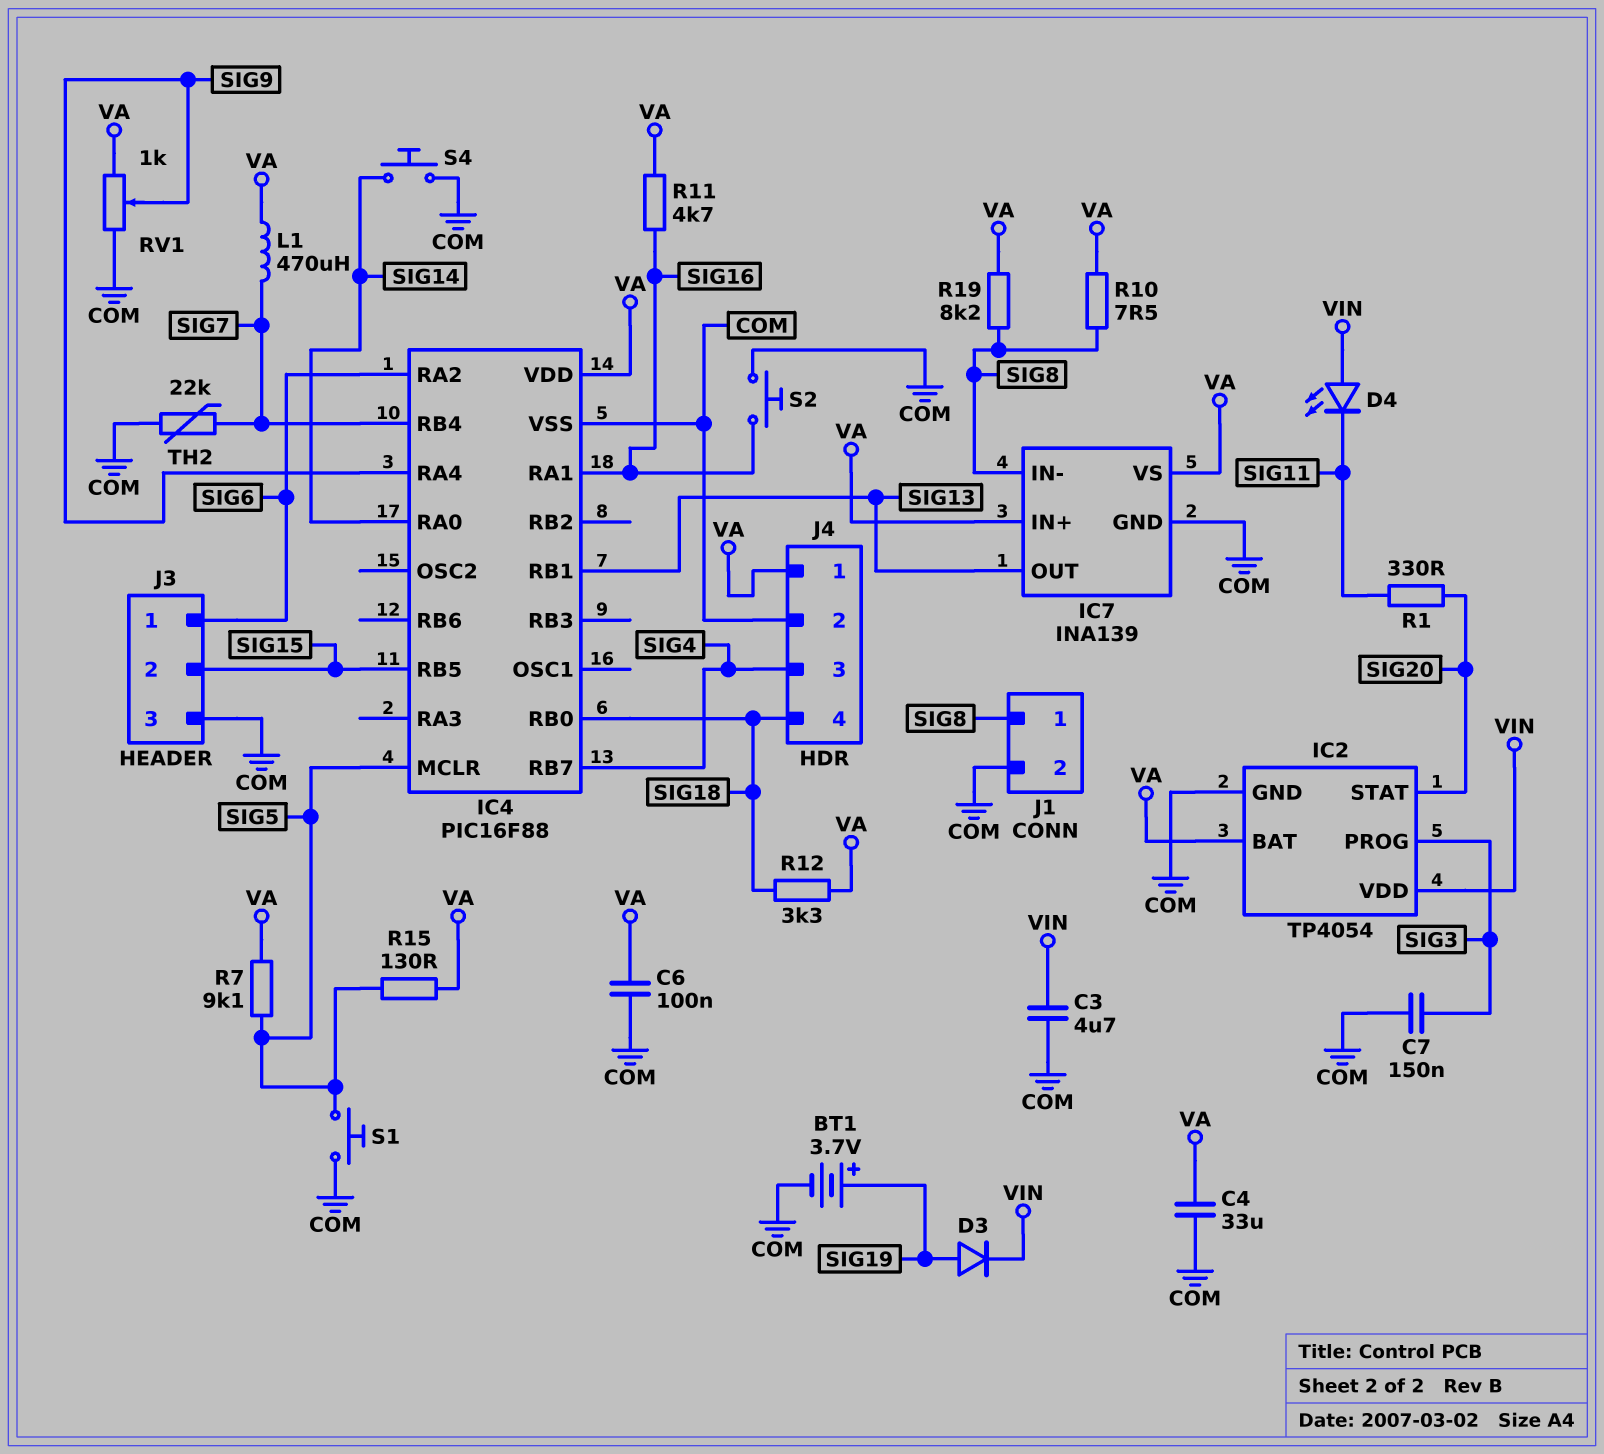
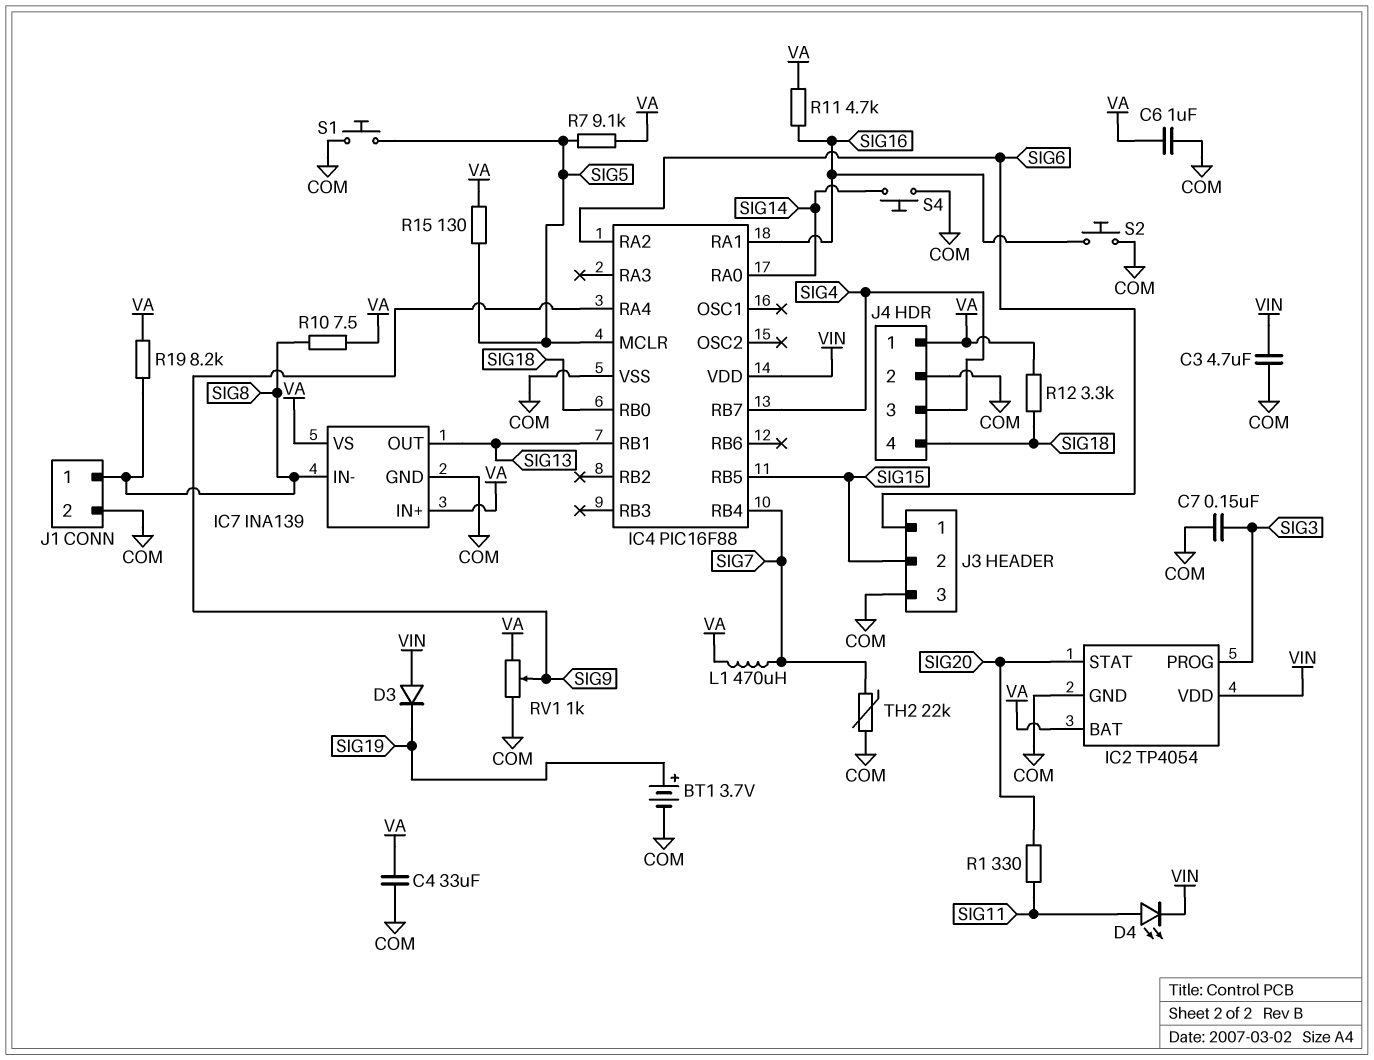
C6: 100nF (COM, VA) -> 1uF (COM, VA)
D3: diode (A SIG19, K VIN) -> diode (A VIN, K SIG19)
D4: LED (A VIN, K SIG11) -> LED (A SIG11, K VIN)
IC4 pin VDD: VA -> VIN

